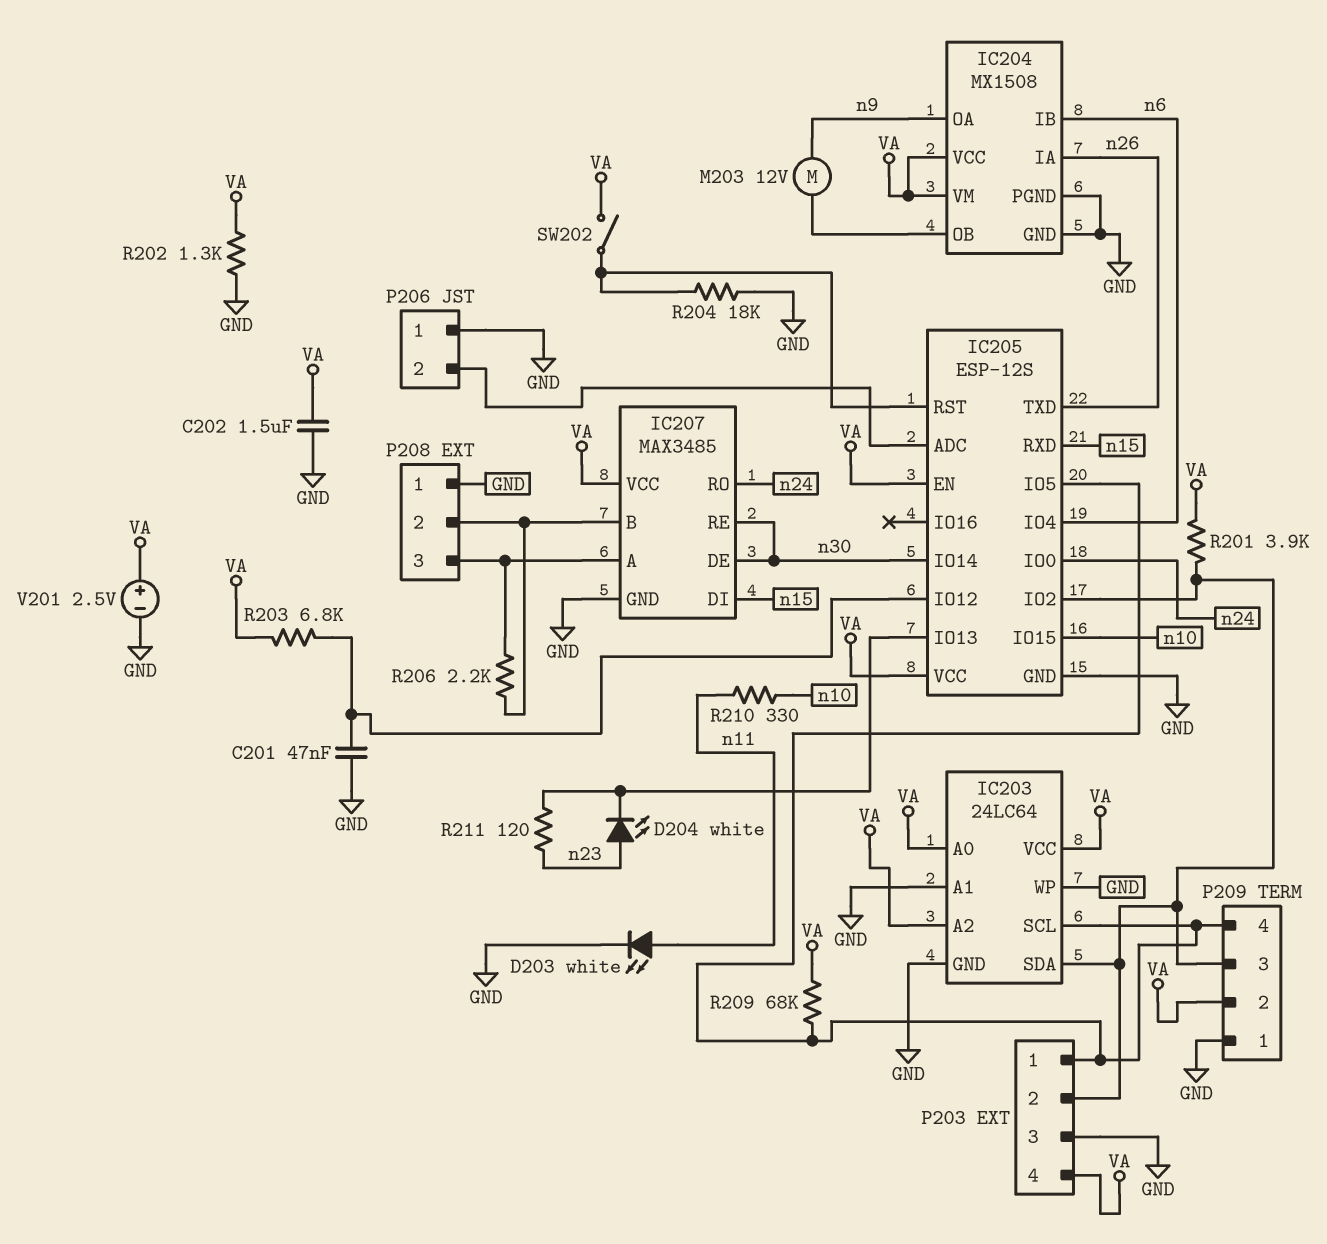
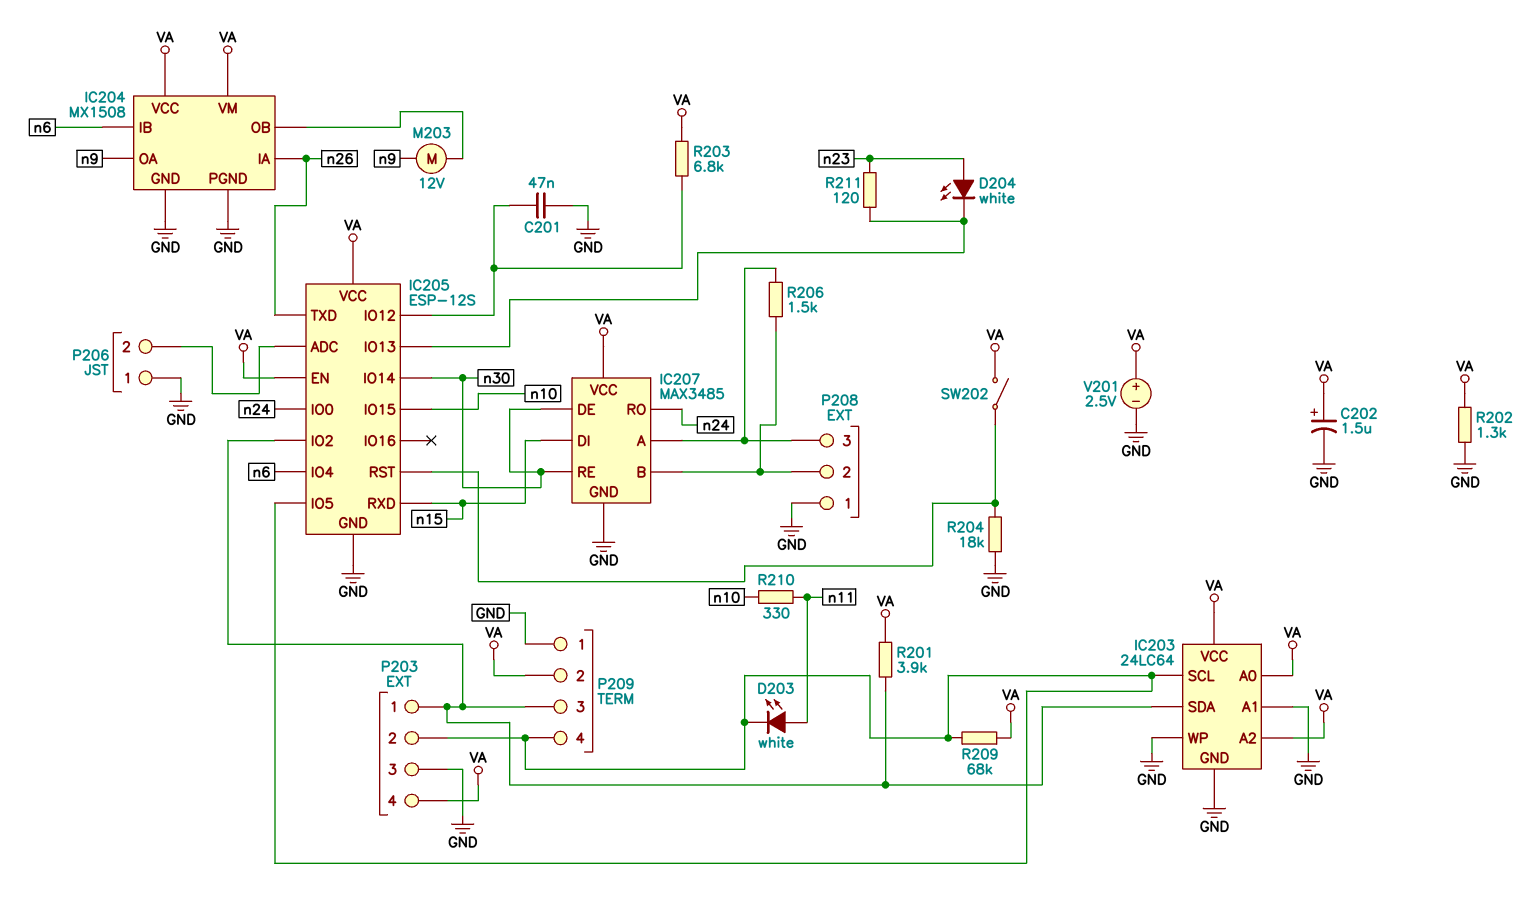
C202: 1.5uF (GND, VA) -> 1.5uF (plus VA, minus GND)
D203: LED white (A n11, K GND) -> LED white (A n11, K IC203/SCL)
P203 pin 1: IC203/SCL -> IC203/SDA
P203 pin 2: IC203/SDA -> IC203/SCL
R206: 2.2k (IC207/A, IC207/B) -> 1.5k (IC207/A, IC207/B)

